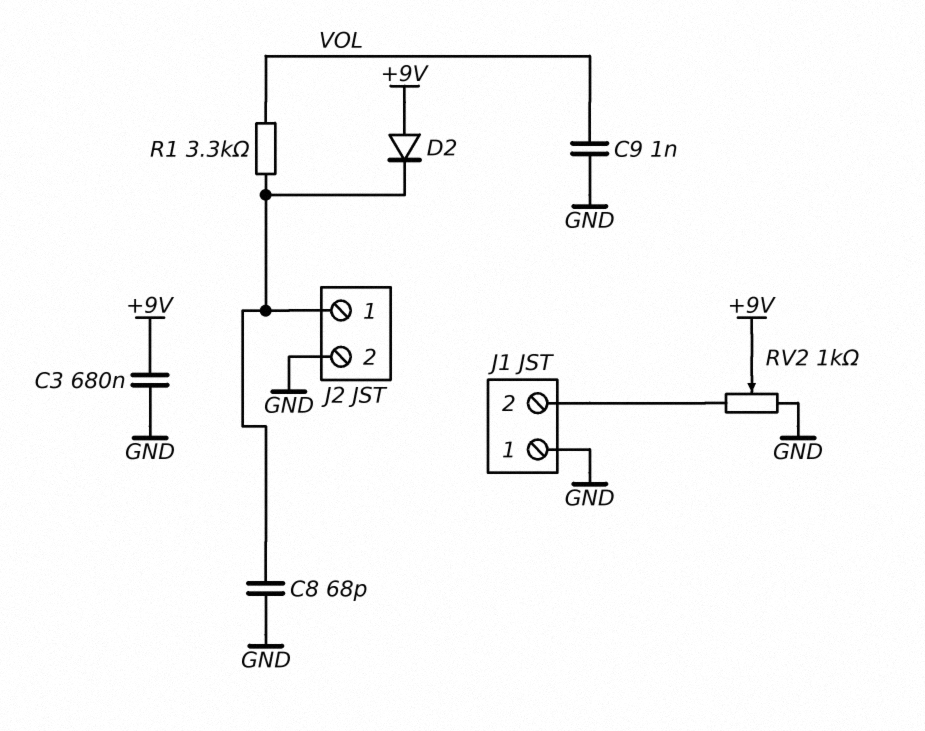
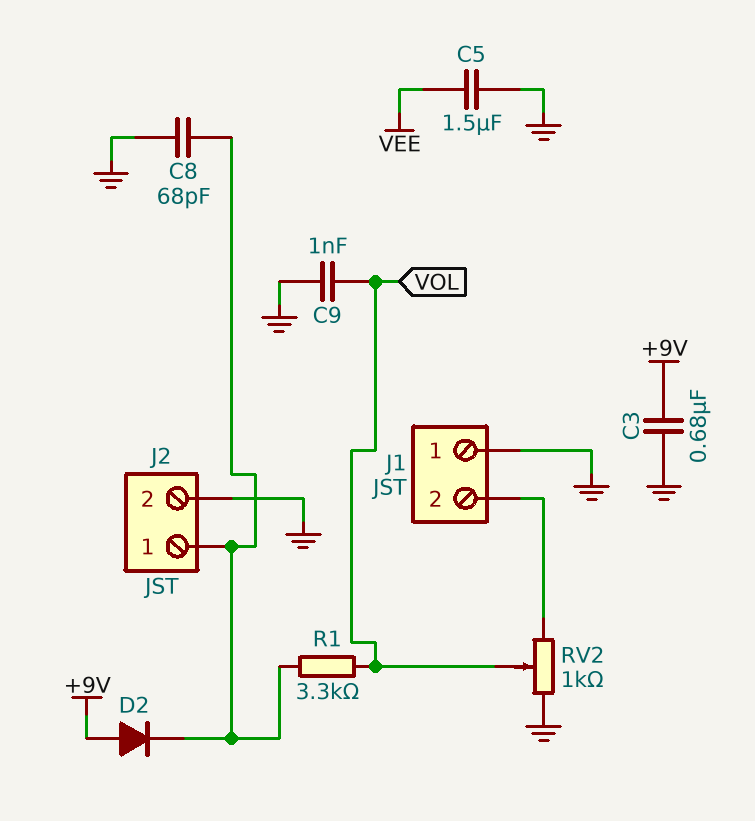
C5: none -> 1.5uF (GND, VEE)
RV2: 1k (GND, J1/2, wiper +9V) -> 1k (GND, J1/2, wiper VOL)

